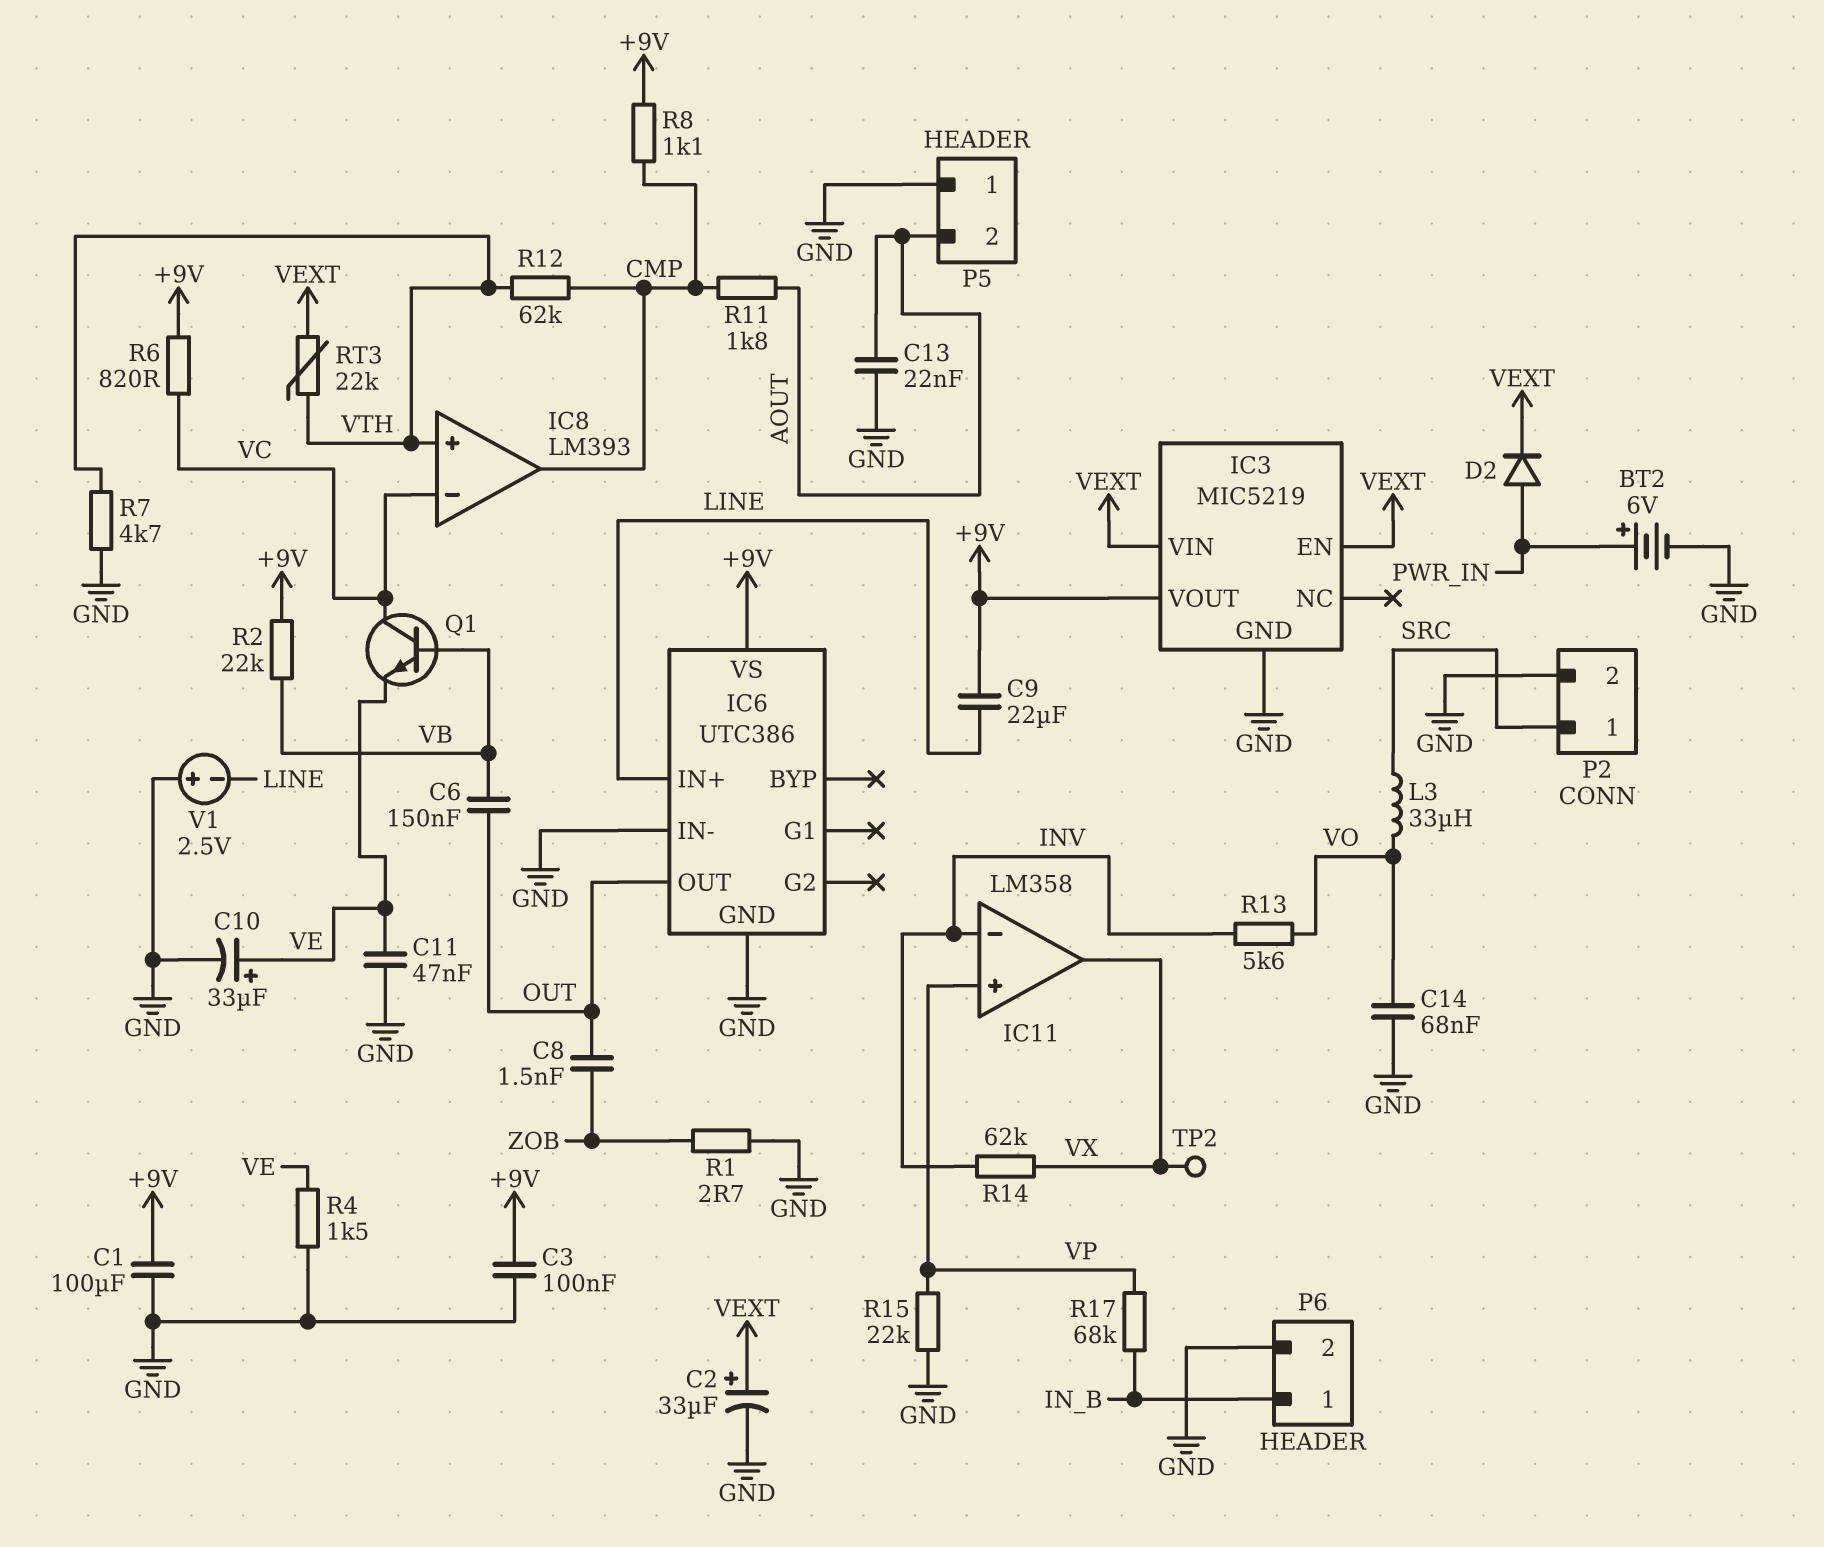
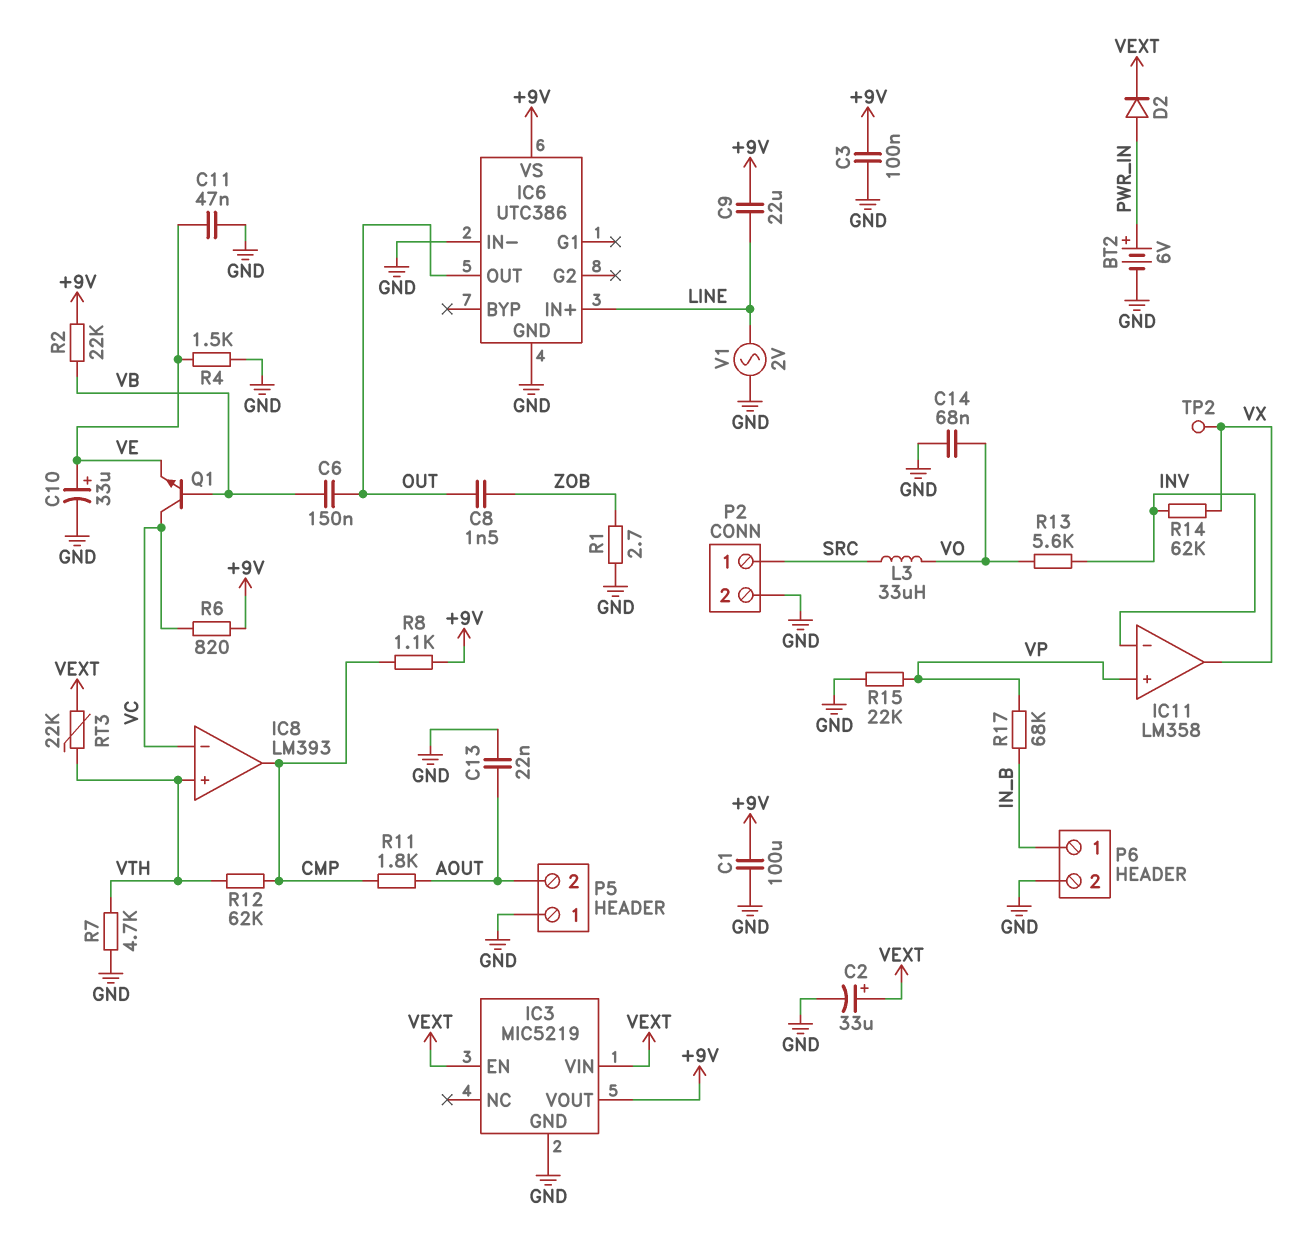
V1: 2.5V (plus GND, minus LINE) -> AC 2V (GND, LINE)

